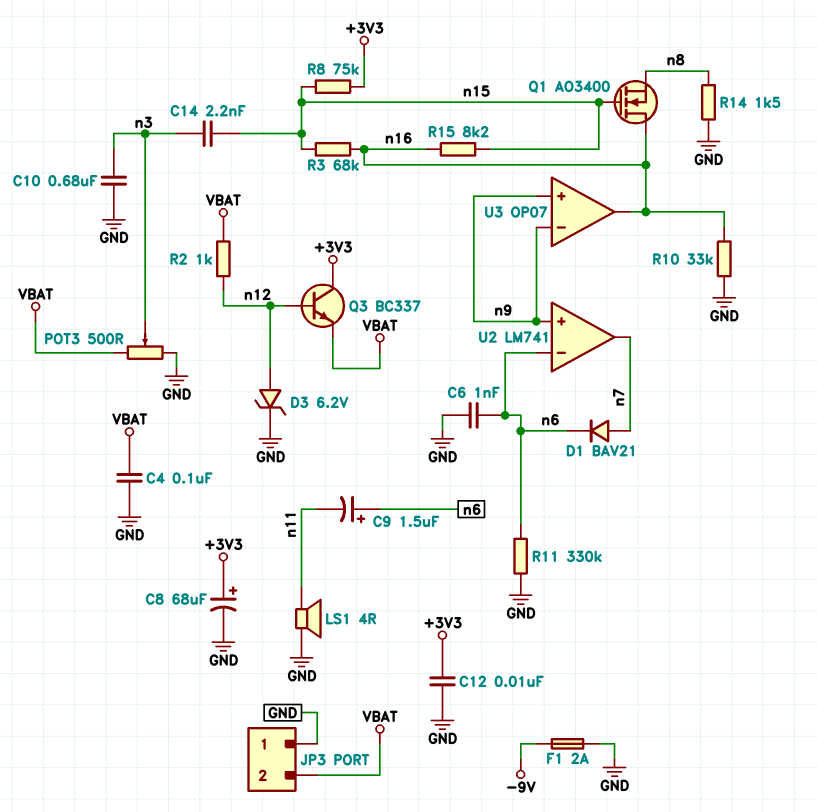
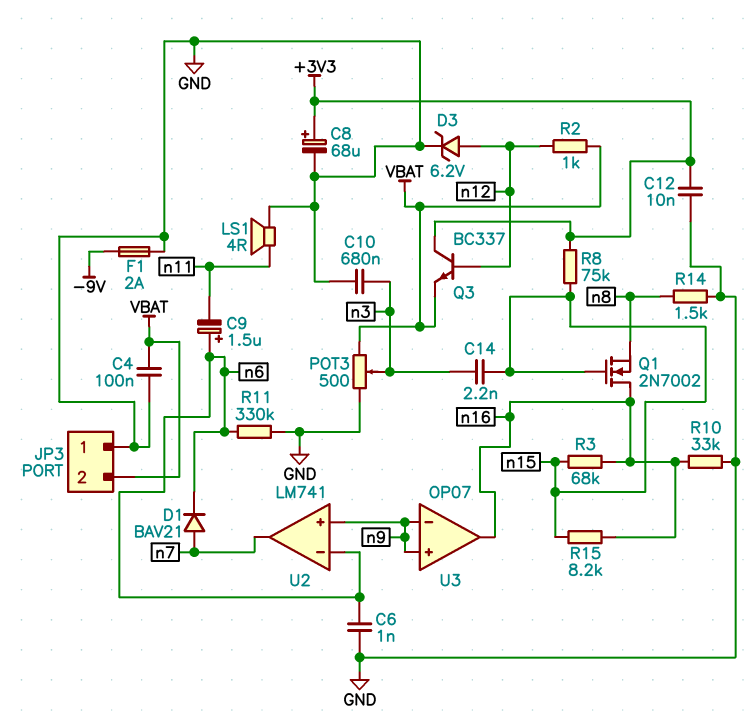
Q1: NMOS AO3400 (G n15, D n16, S n8) -> NMOS 2N7002 (G n15, D n16, S n8)

